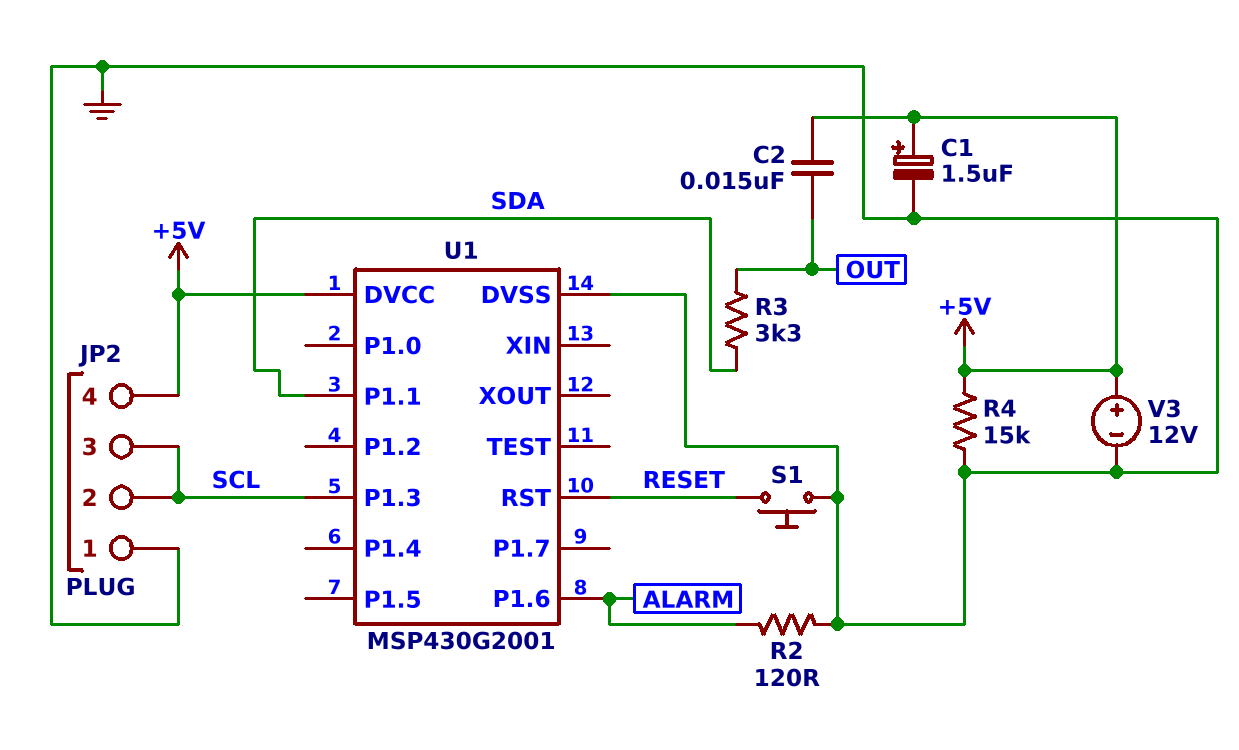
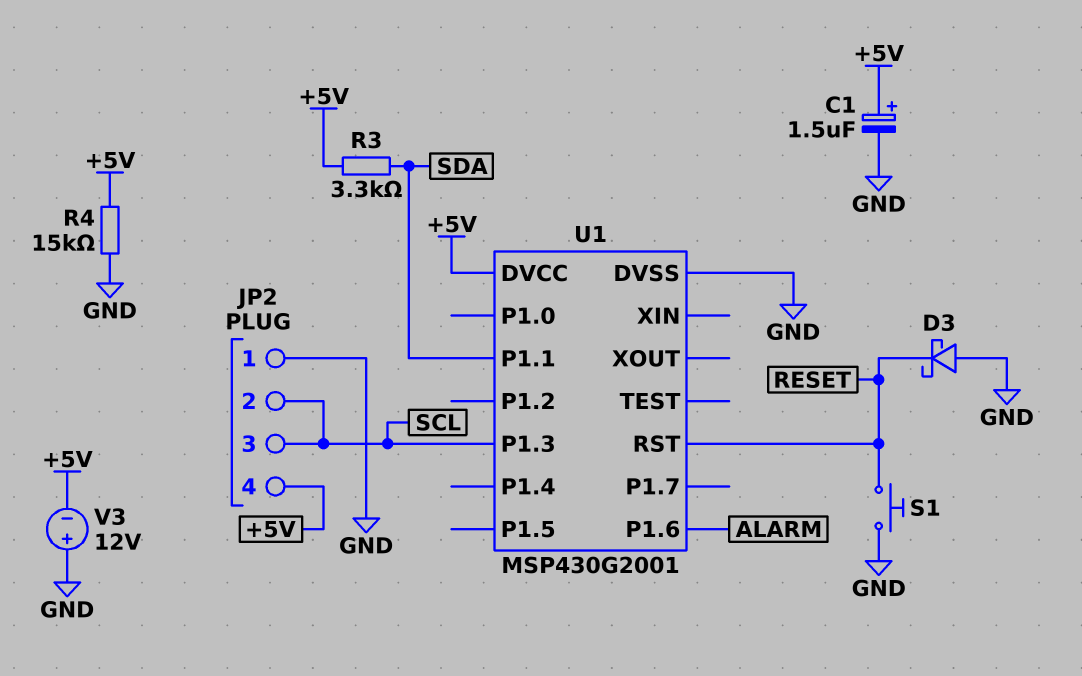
C2: 15nF (+5V, OUT) -> none
D3: none -> schottky (A GND, K RESET)
R2: 120 (ALARM, GND) -> none
R3: 3.3k (OUT, SDA) -> 3.3k (+5V, SDA)
V3: 12V (plus +5V, minus GND) -> 12V (plus GND, minus +5V)

